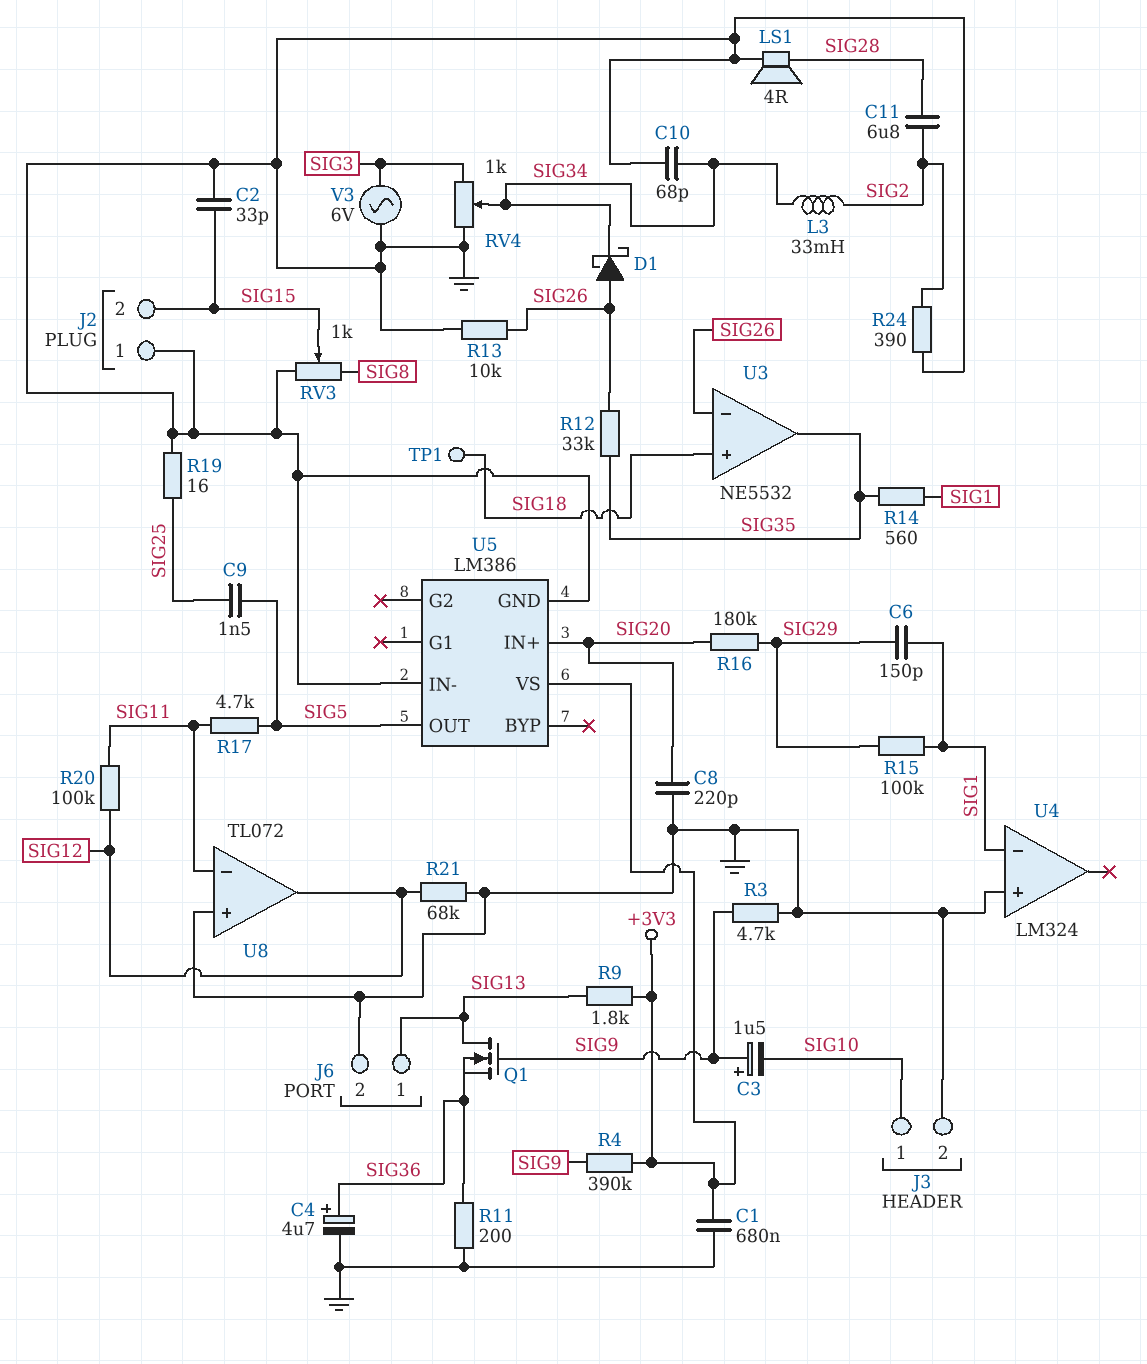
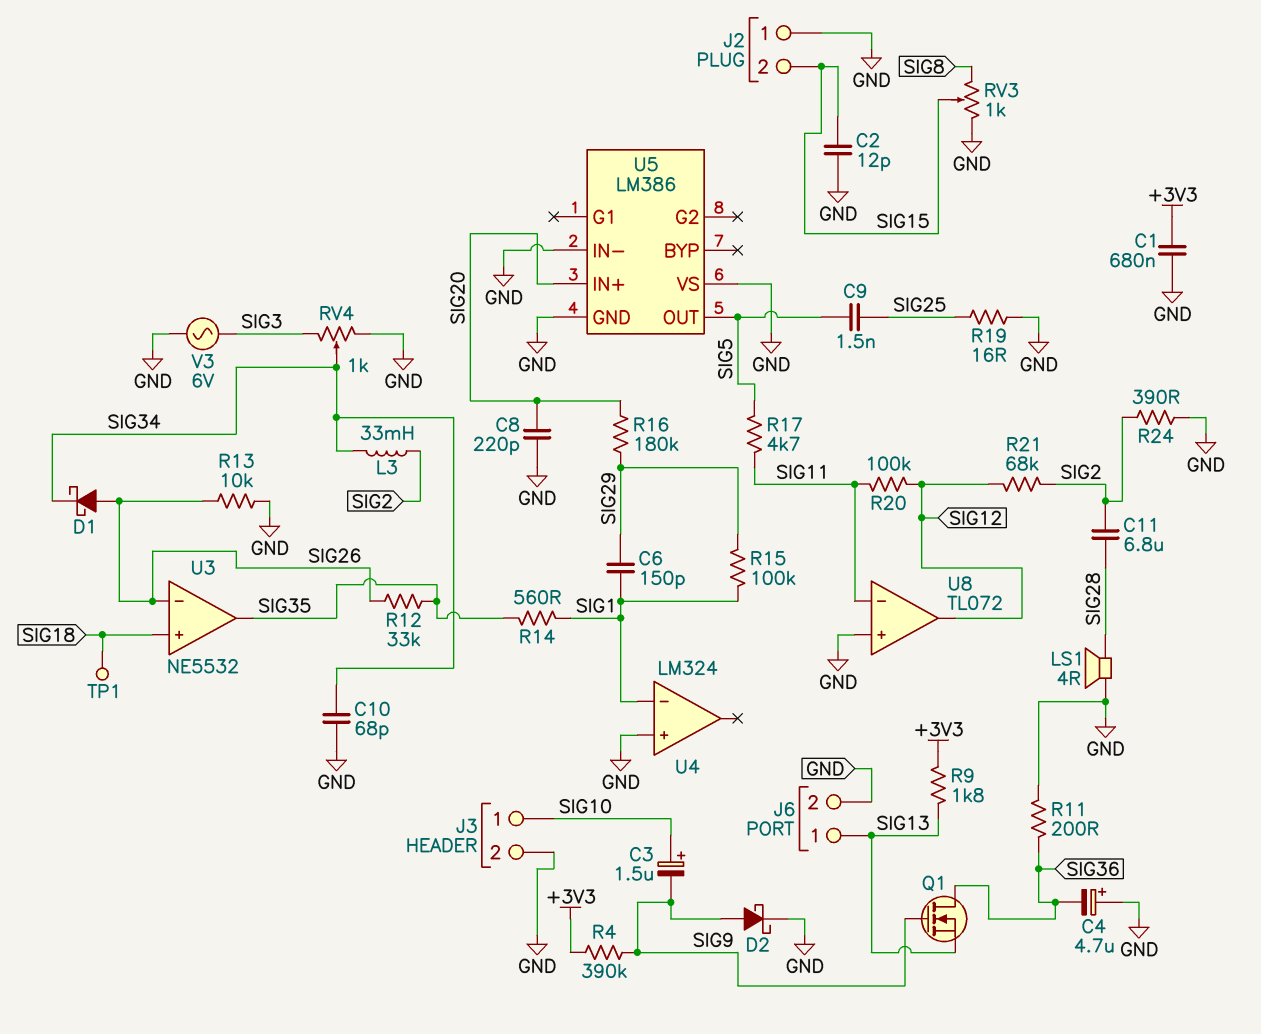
C2: 33pF (GND, SIG15) -> 12pF (GND, SIG15)
C3: 1.5uF (plus SIG9, minus SIG10) -> 1.5uF (plus SIG10, minus SIG9)
C4: 4.7uF (plus SIG36, minus GND) -> 4.7uF (plus GND, minus SIG36)
D2: none -> schottky (A SIG9, K GND)
Q1: NMOS (G SIG9, D SIG13, S SIG36) -> NMOS (G SIG9, D SIG36, S SIG13)
R3: 4.7k (GND, SIG9) -> none
R21: 68k (GND, SIG12) -> 68k (SIG2, SIG12)
U5 pin VS: +3V3 -> GND

